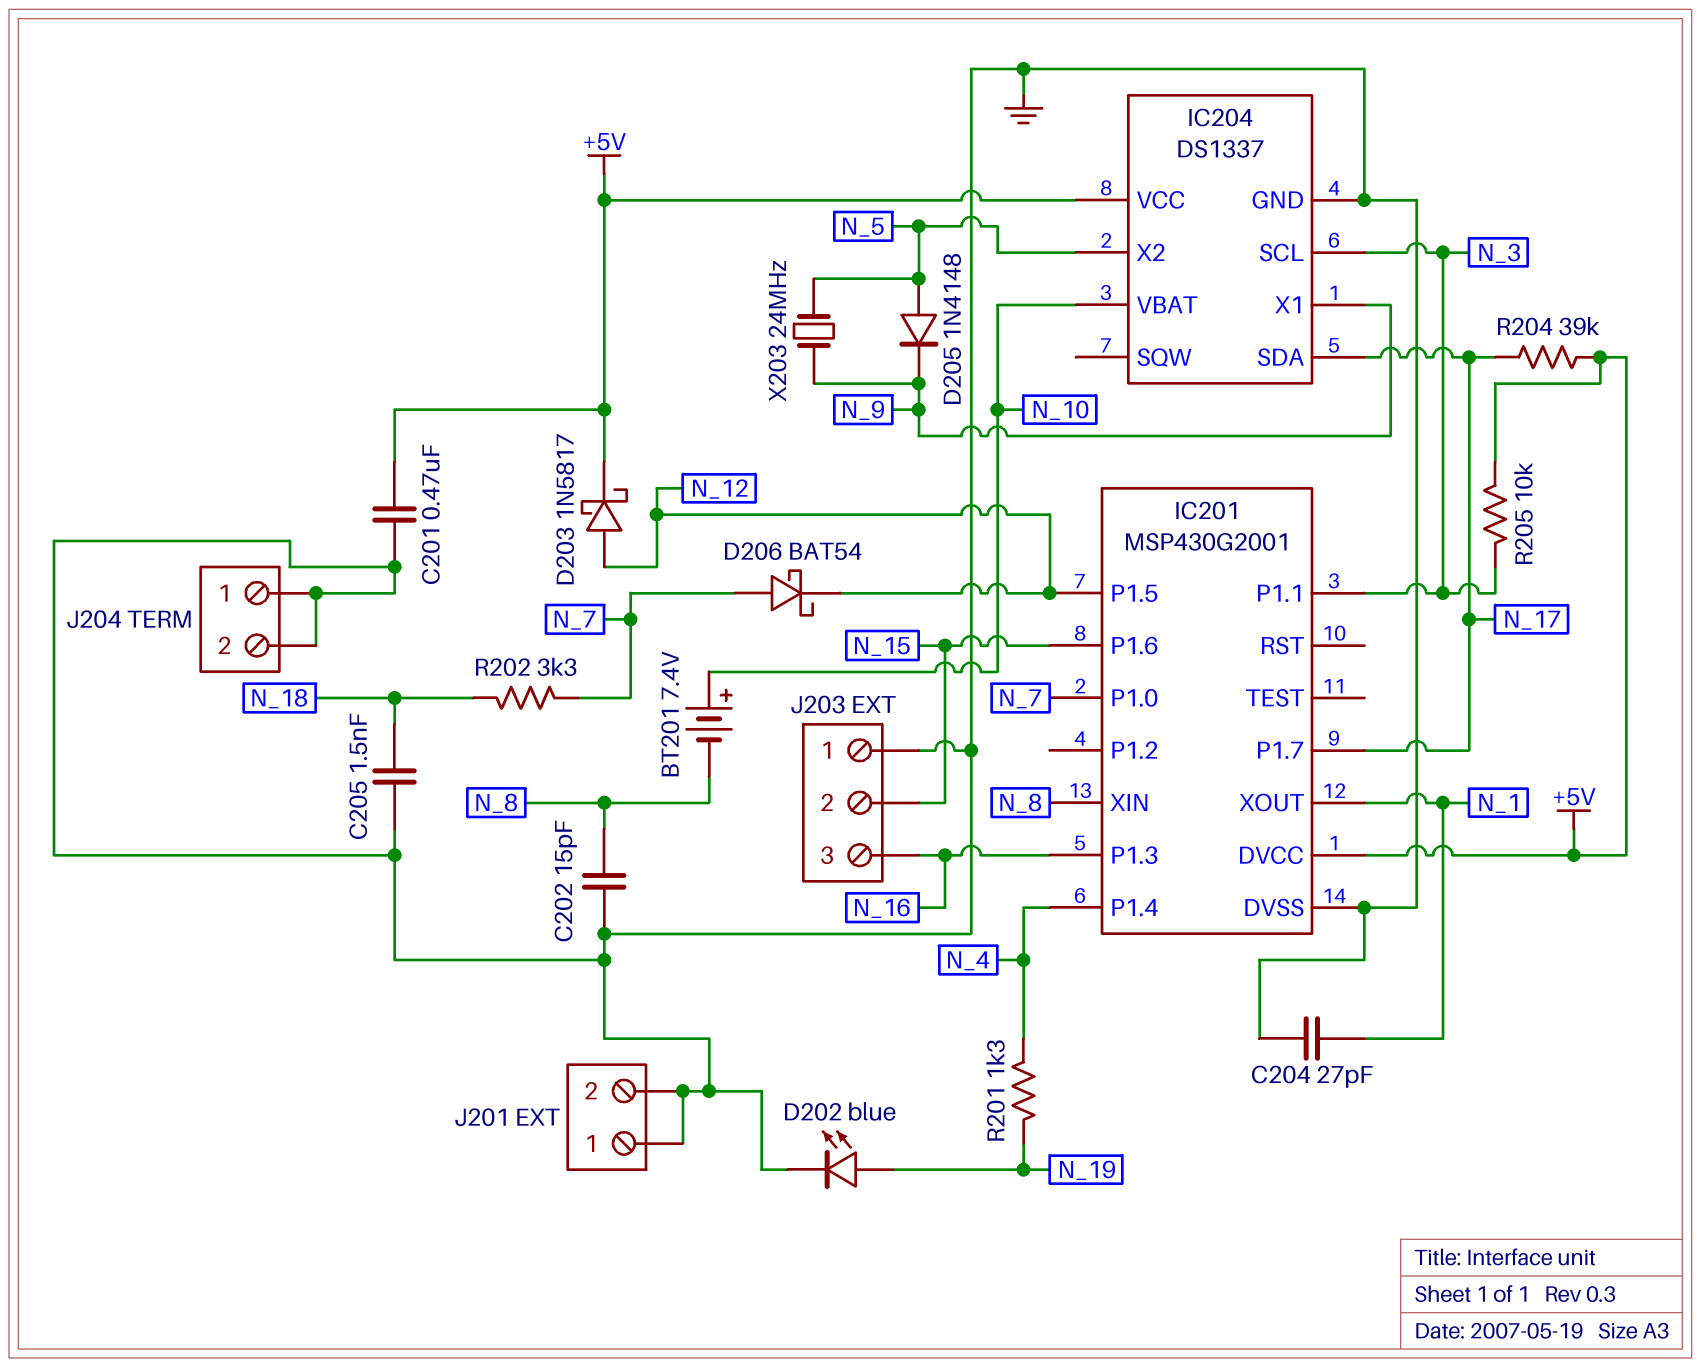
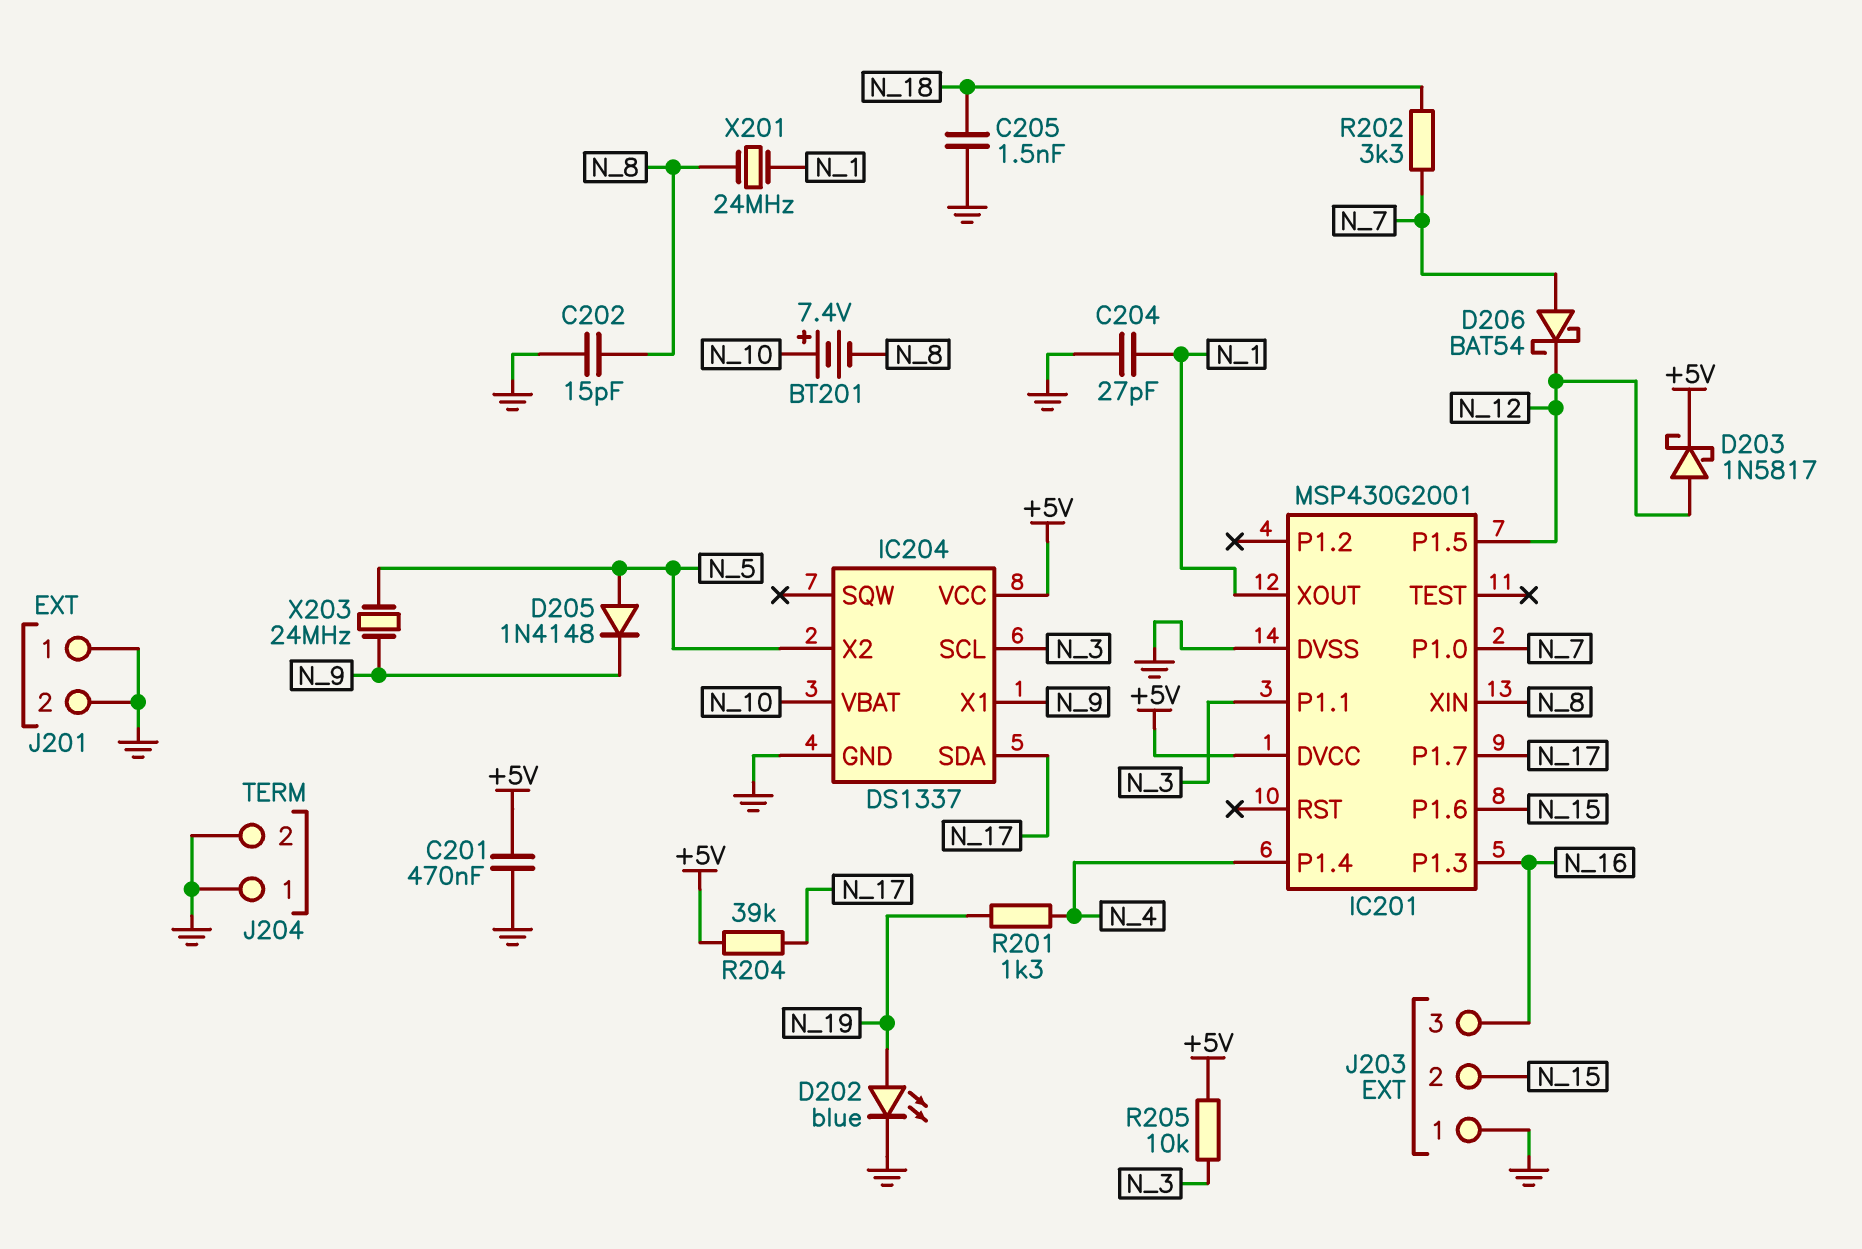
X201: none -> 24MHz (N_1, N_8)

